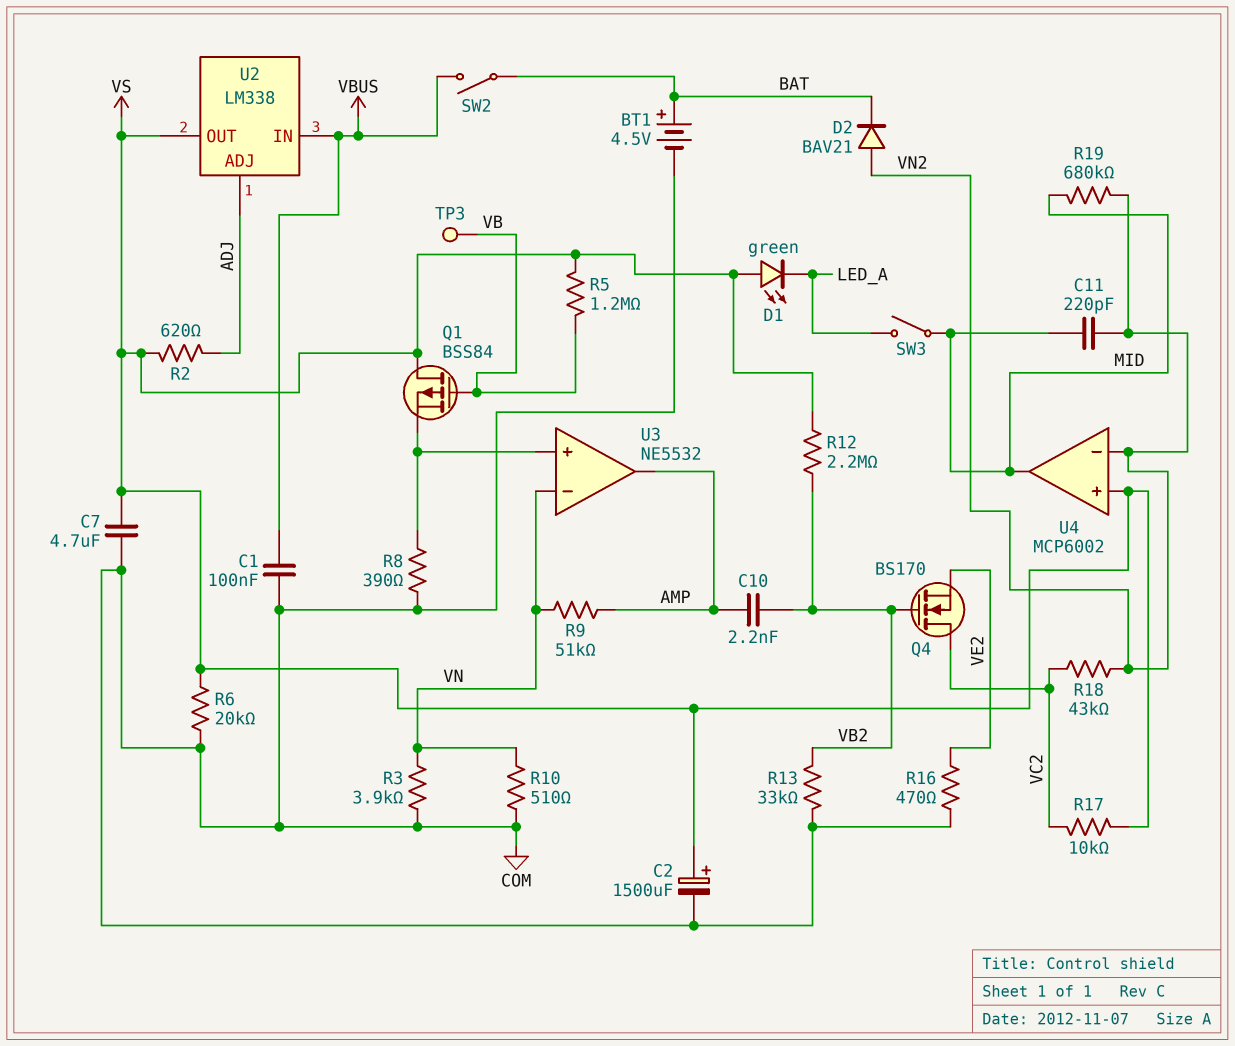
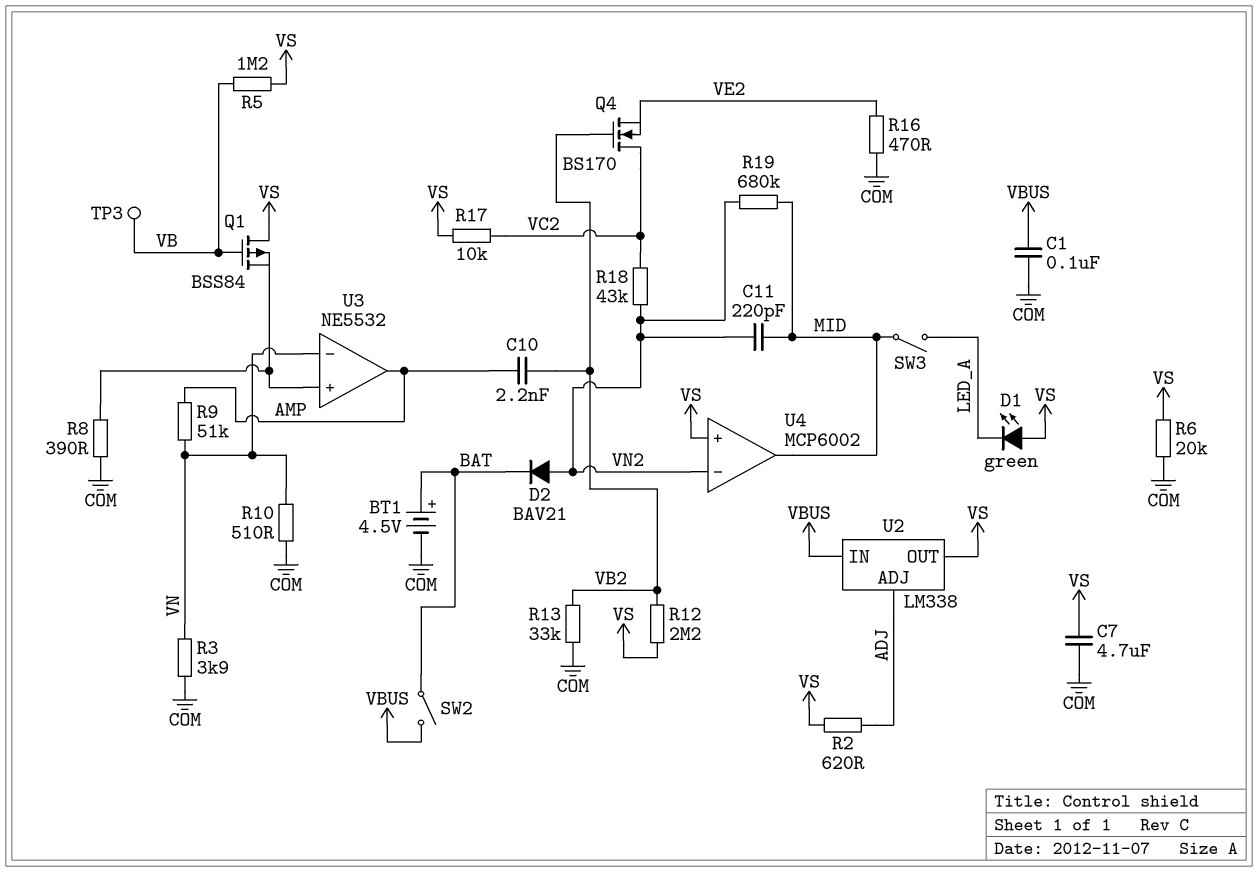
C2: 1500uF (plus VS, minus COM) -> none

